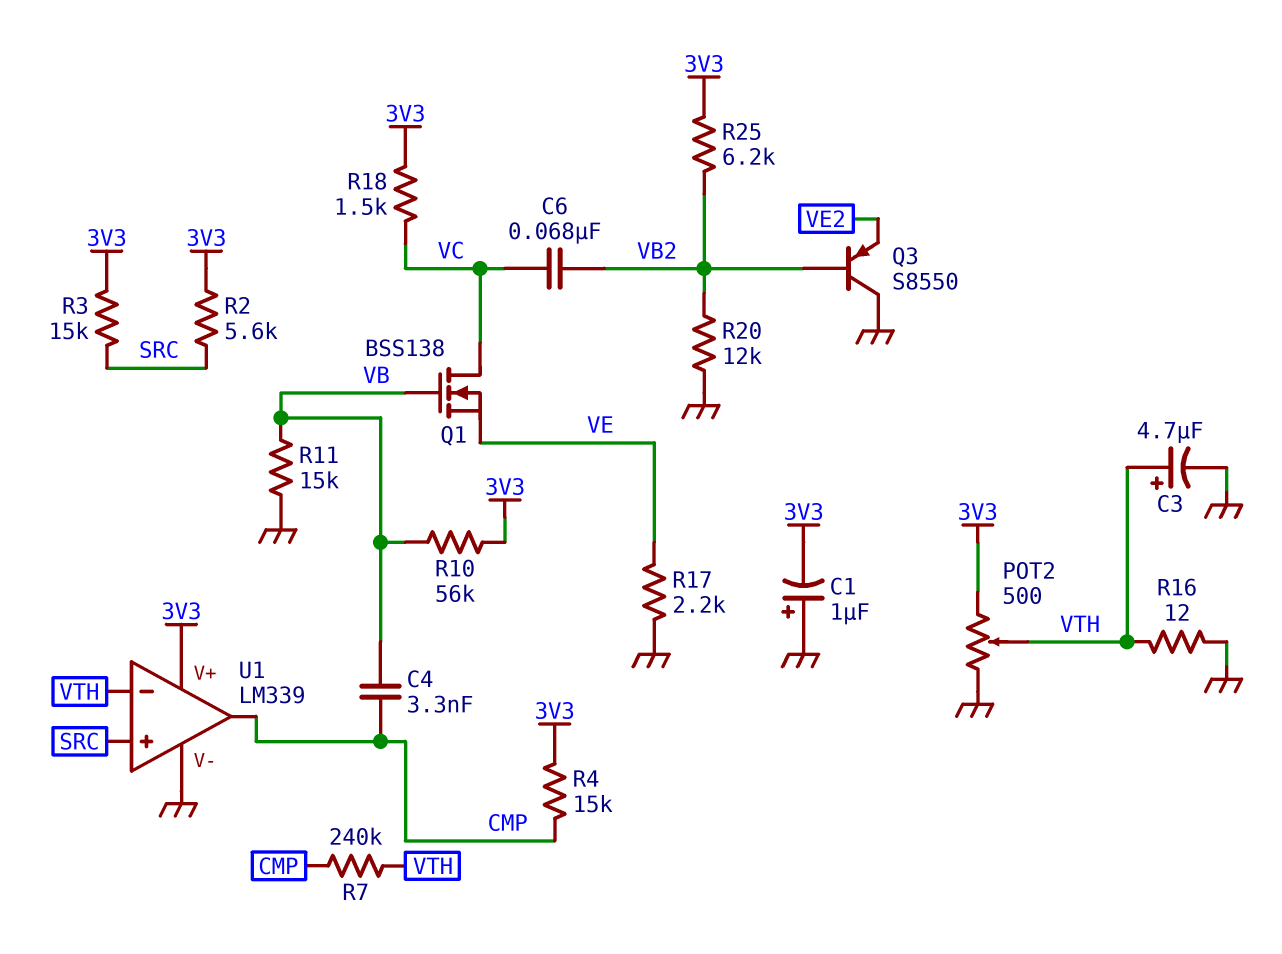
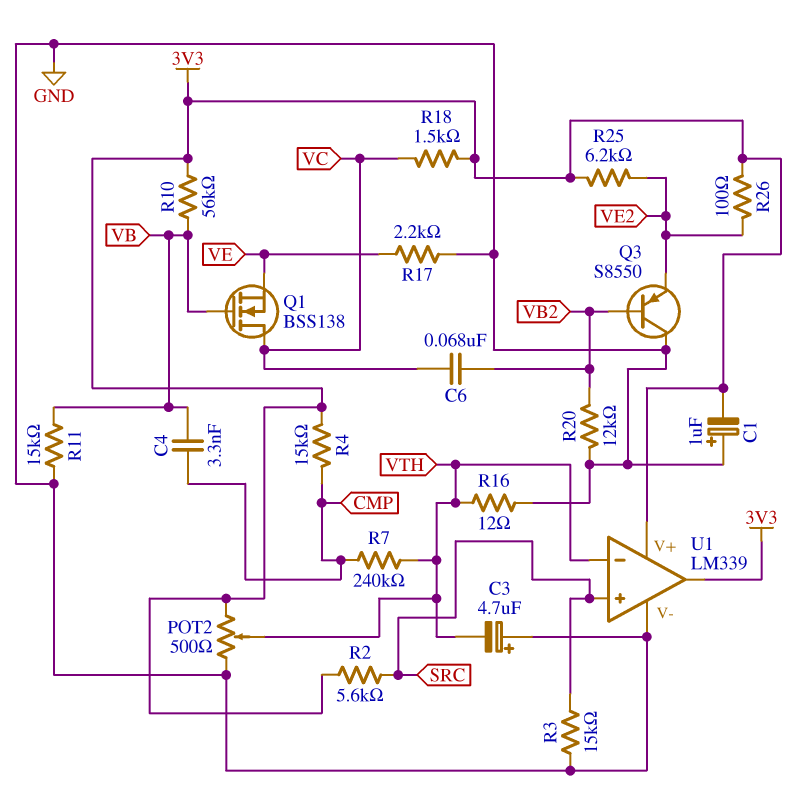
C3: 4.7uF (plus VTH, minus GND) -> 4.7uF (plus GND, minus VTH)
R3: 15k (3V3, SRC) -> 15k (GND, SRC)
R25: 6.2k (3V3, VB2) -> 6.2k (3V3, VE2)
R26: none -> 100 (3V3, VE2)
U1 pin out: CMP -> 3V3

